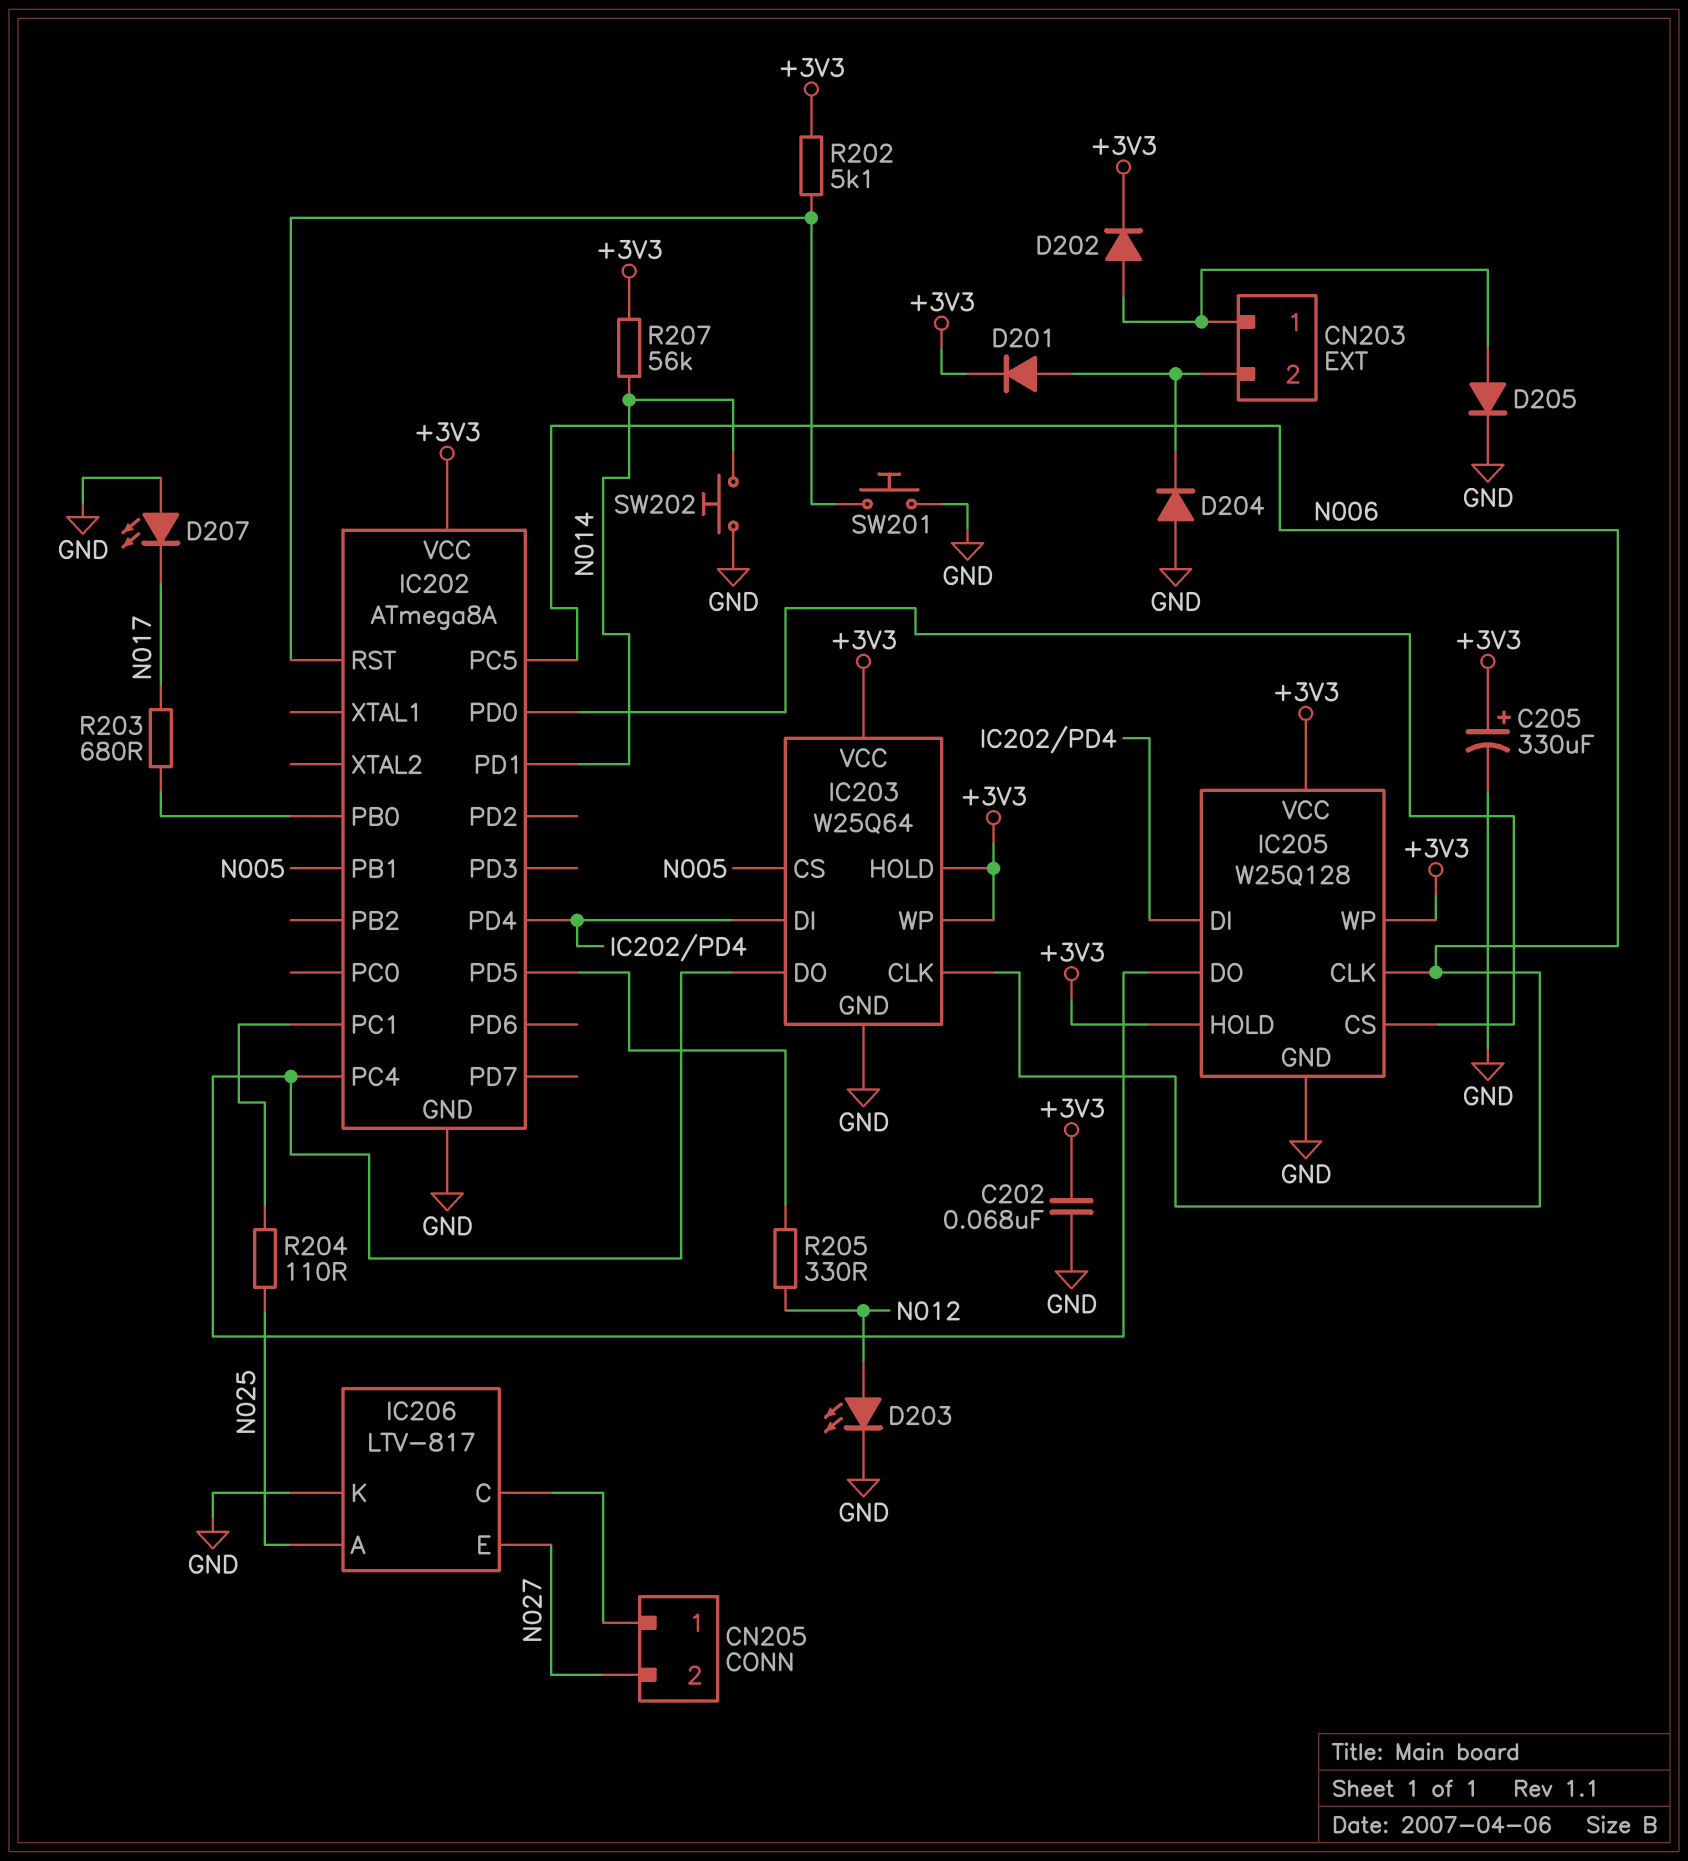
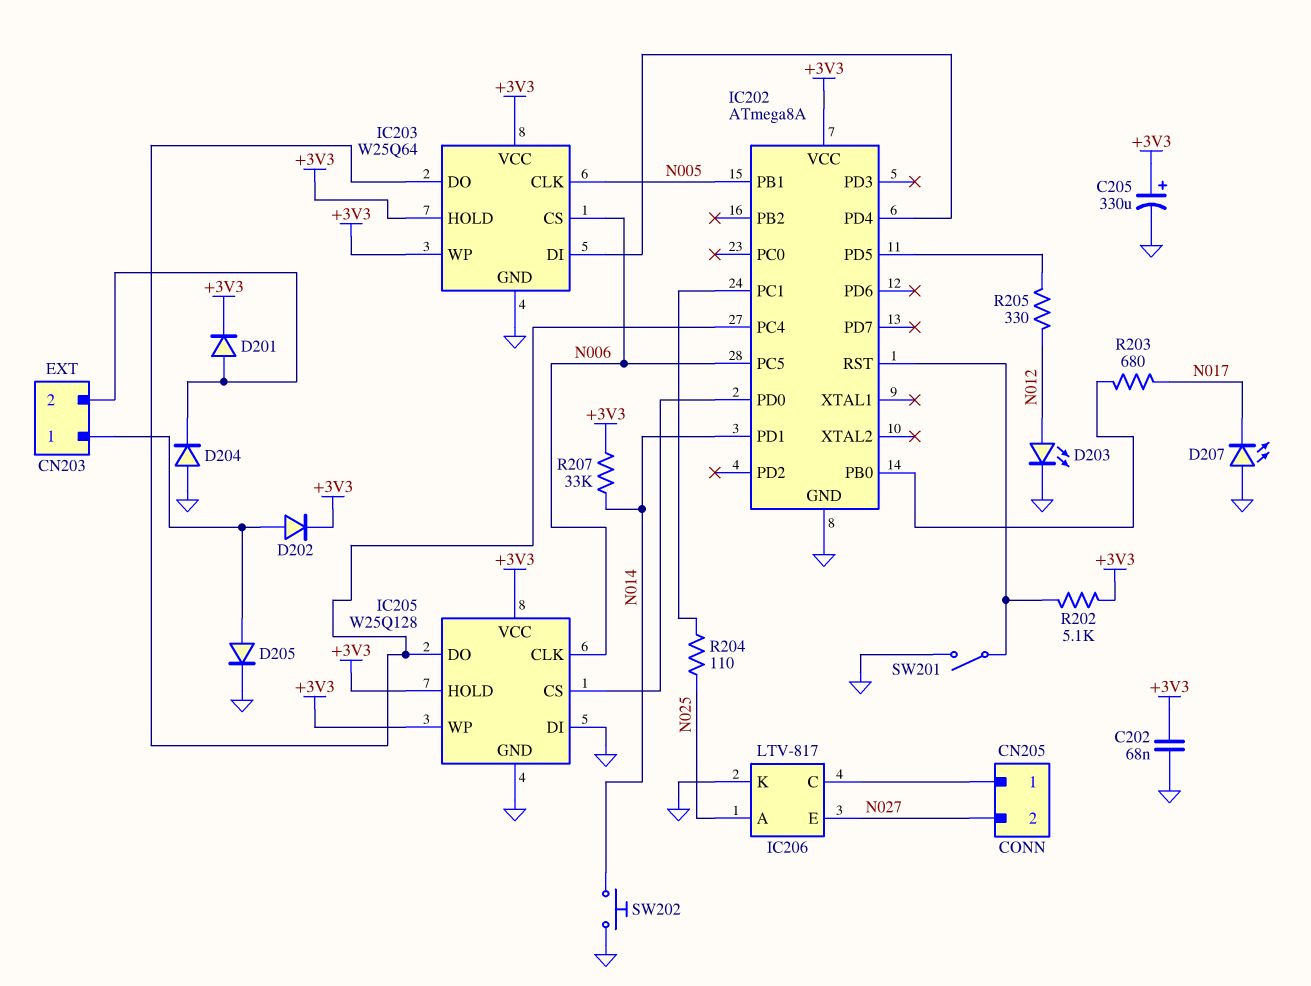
IC203 pin CLK: N006 -> N005
IC203 pin CS: N005 -> N006
IC205 pin DI: IC202/PD4 -> GND
R207: 56k (+3V3, N014) -> 33k (+3V3, N014)
SW201: button (GND, IC202/RST) -> switch (GND, IC202/RST)

